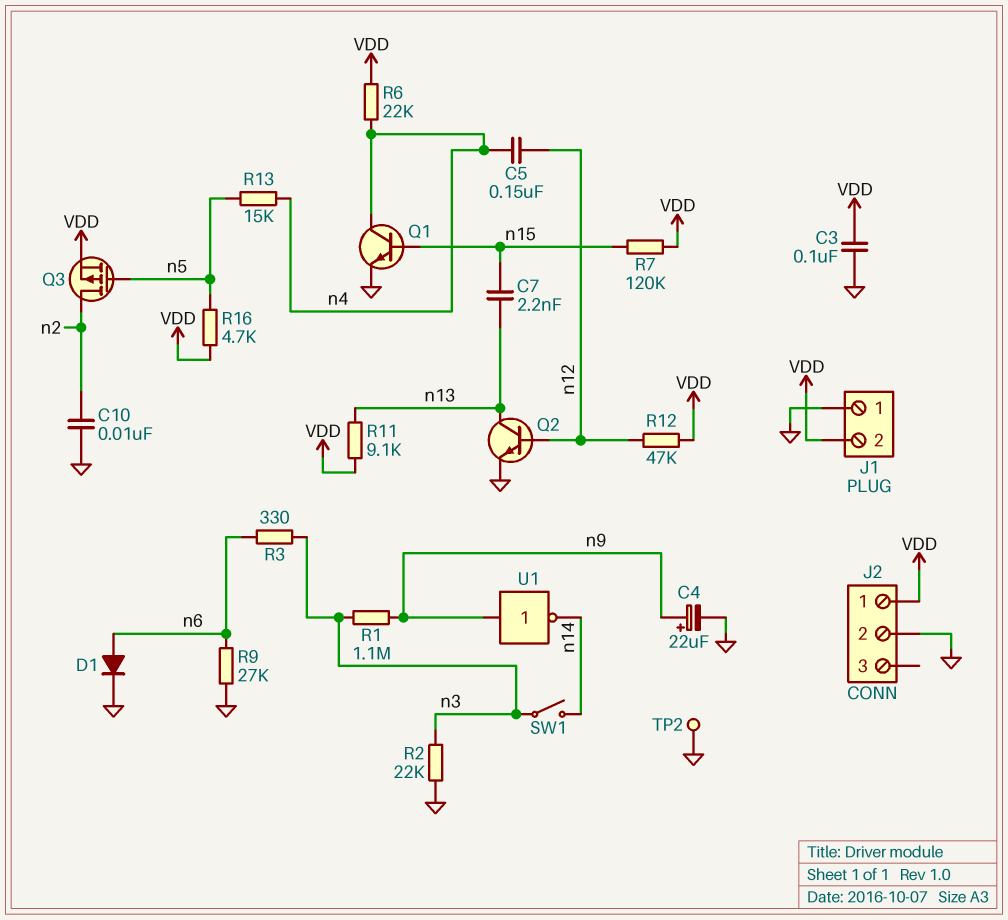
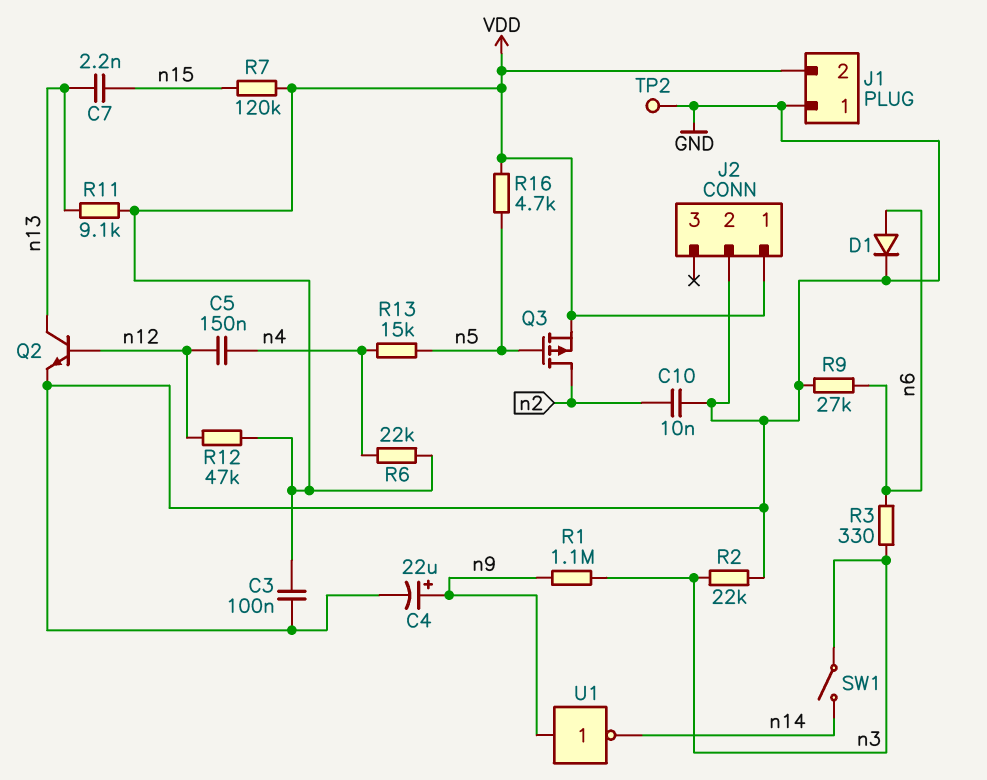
Q1: NPN (B n15, C n4, E GND) -> none

